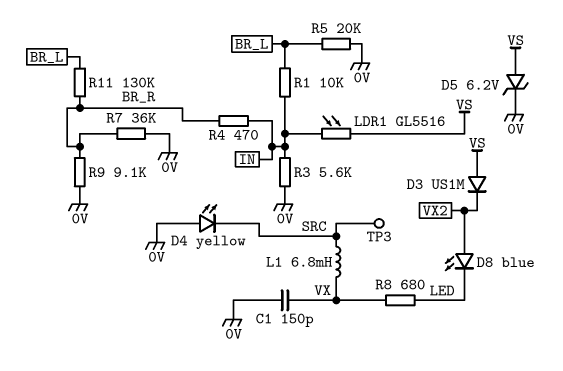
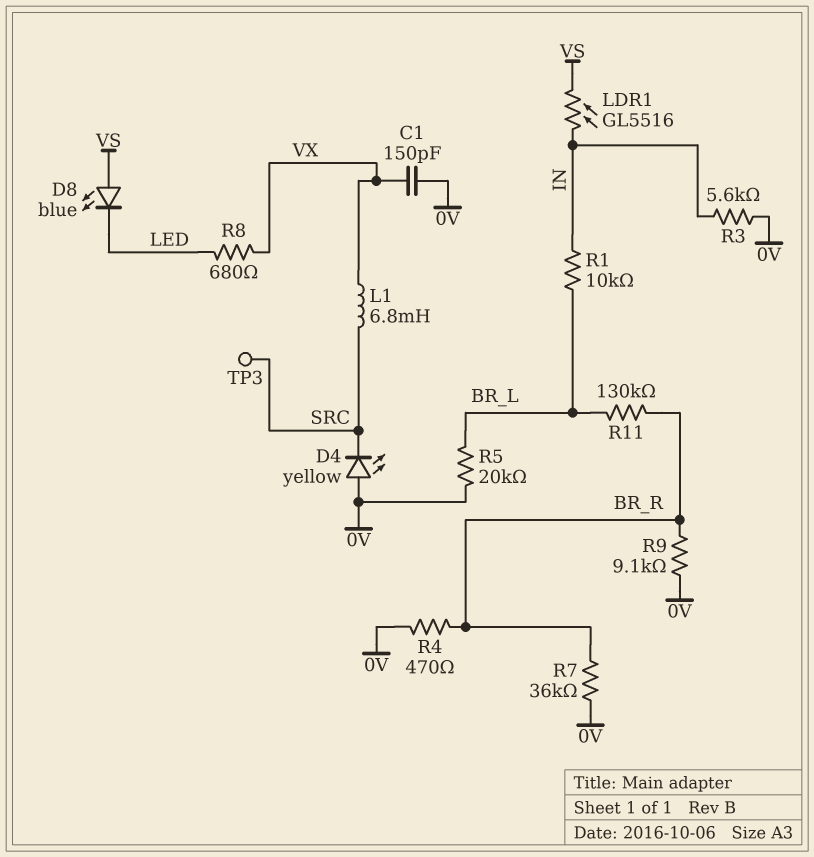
D3: diode US1M (A VS, K VX2) -> none
D5: zener 6.2V (A VS, K 0V) -> none
D8: LED blue (A VX2, K LED) -> LED blue (A VS, K LED)
R4: 470 (BR_R, IN) -> 470 (0V, BR_R)

